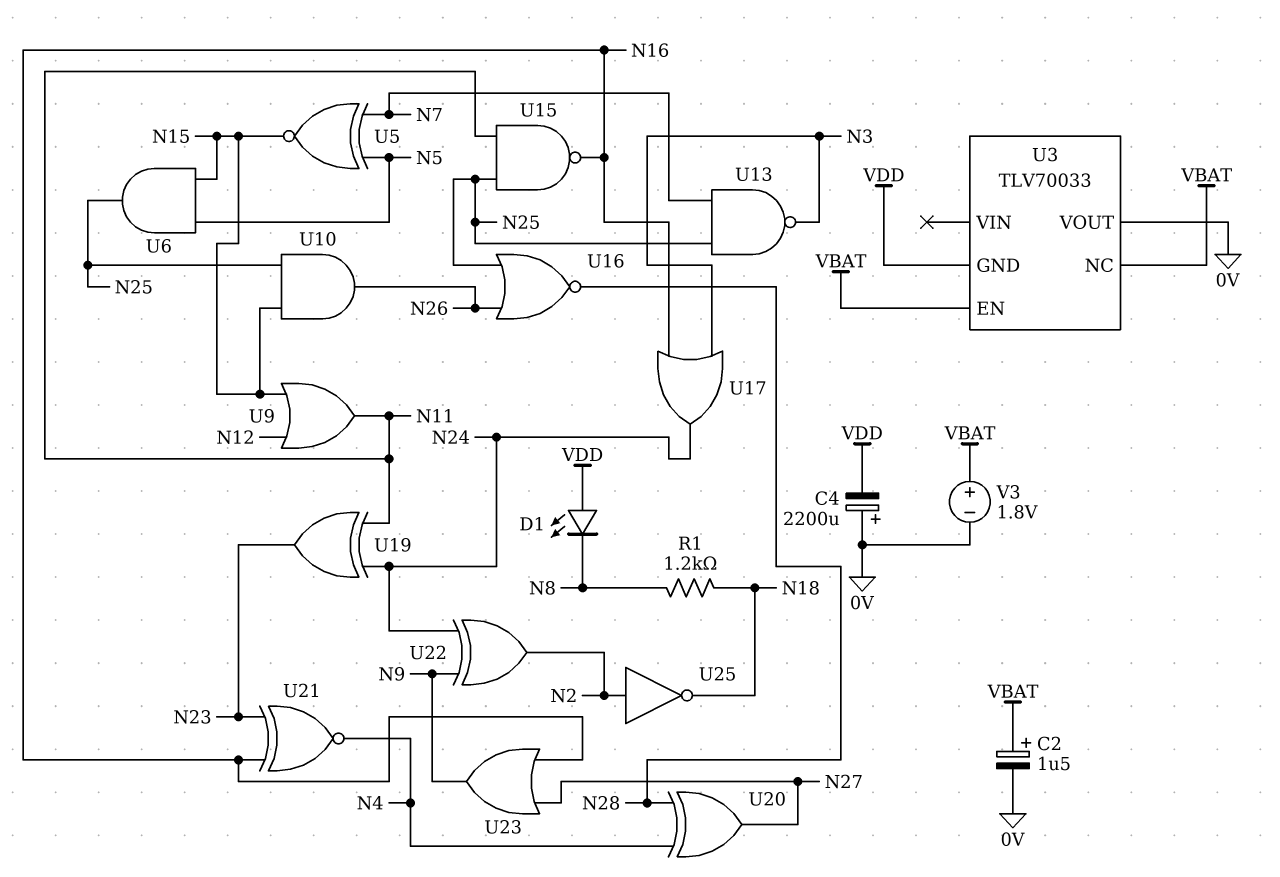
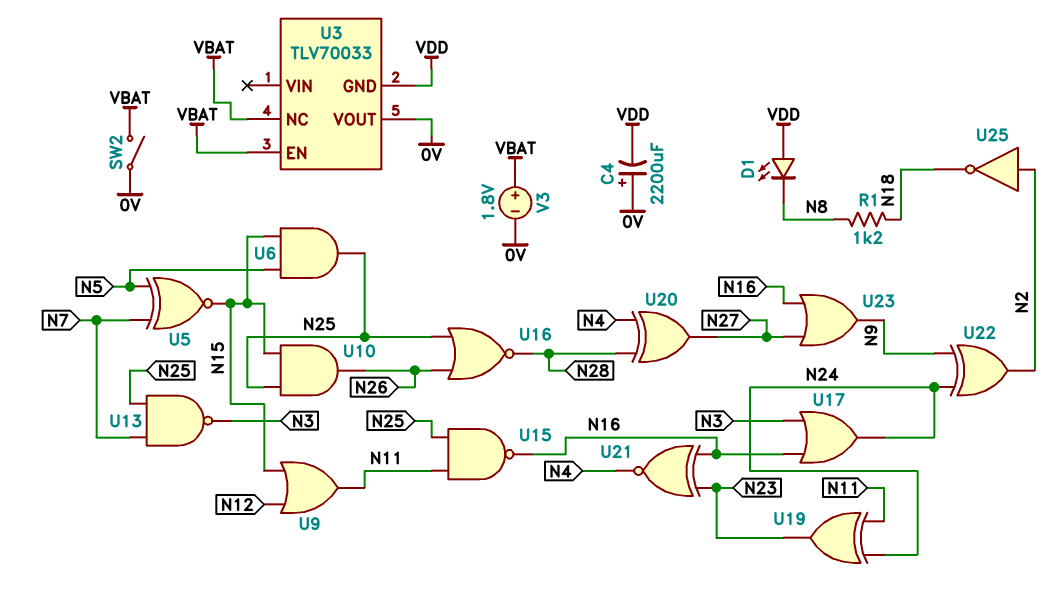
C2: 1.5uF (plus VBAT, minus 0V) -> none
SW2: none -> switch (0V, VBAT)

